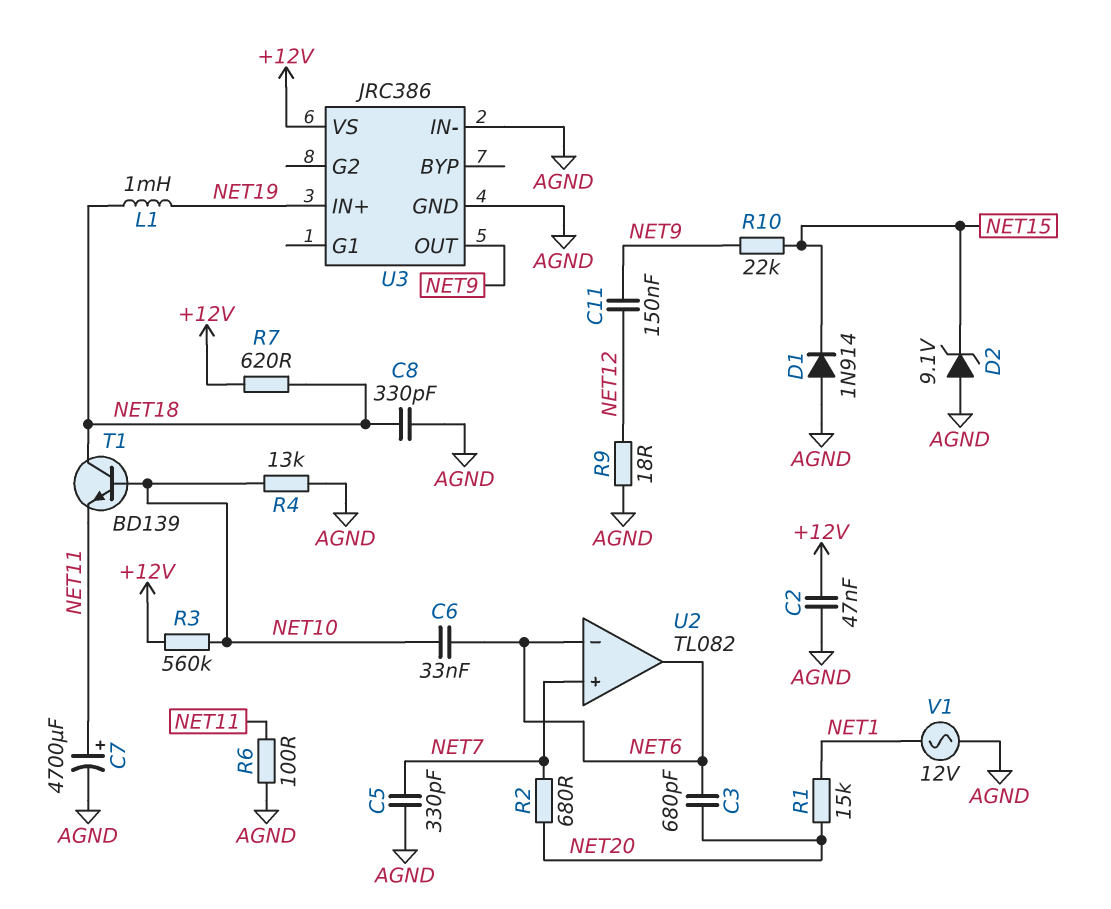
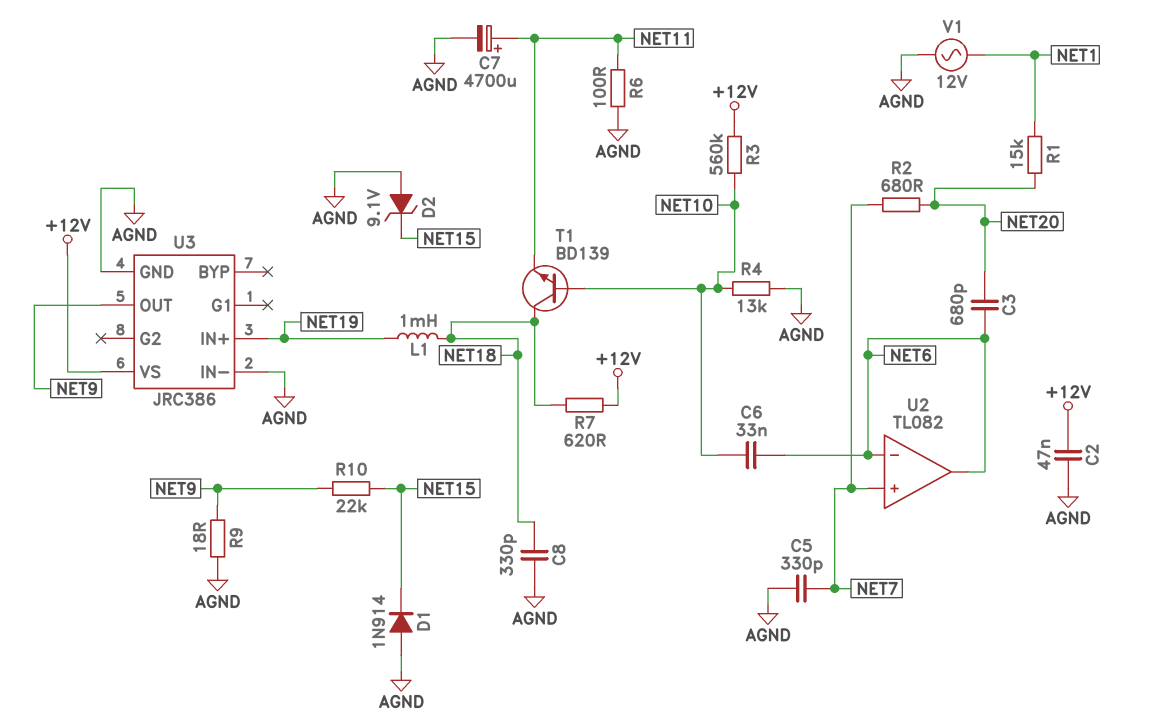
C11: 150nF (NET9, NET12) -> none
R9: 18 (AGND, NET12) -> 18 (AGND, NET9)

